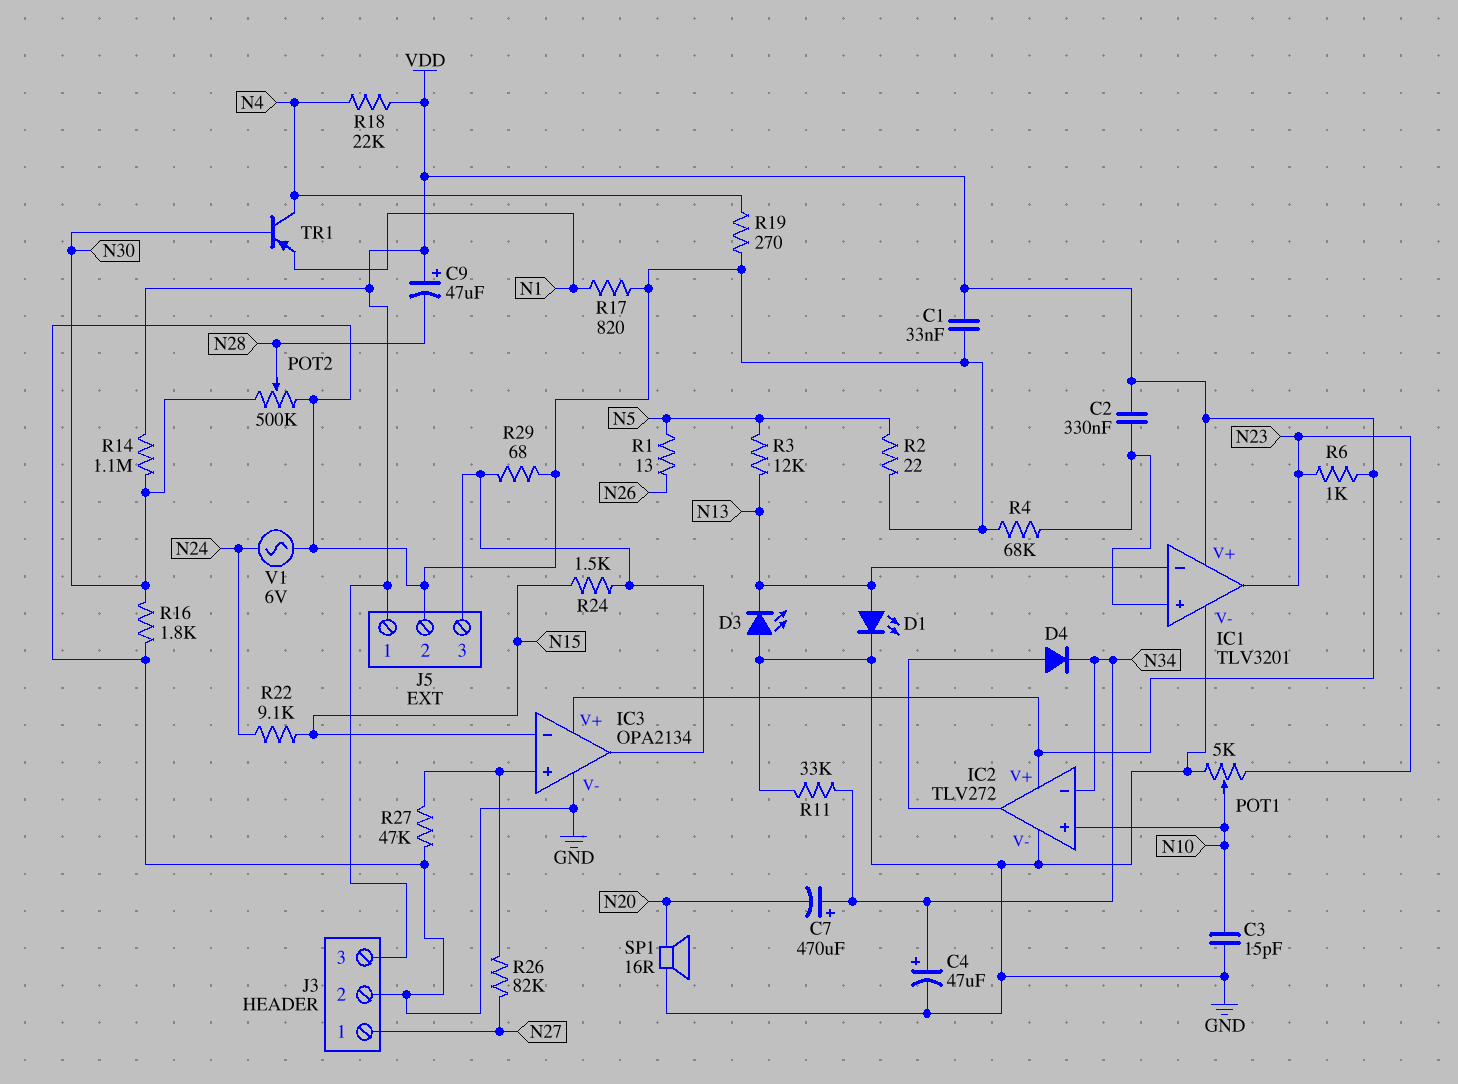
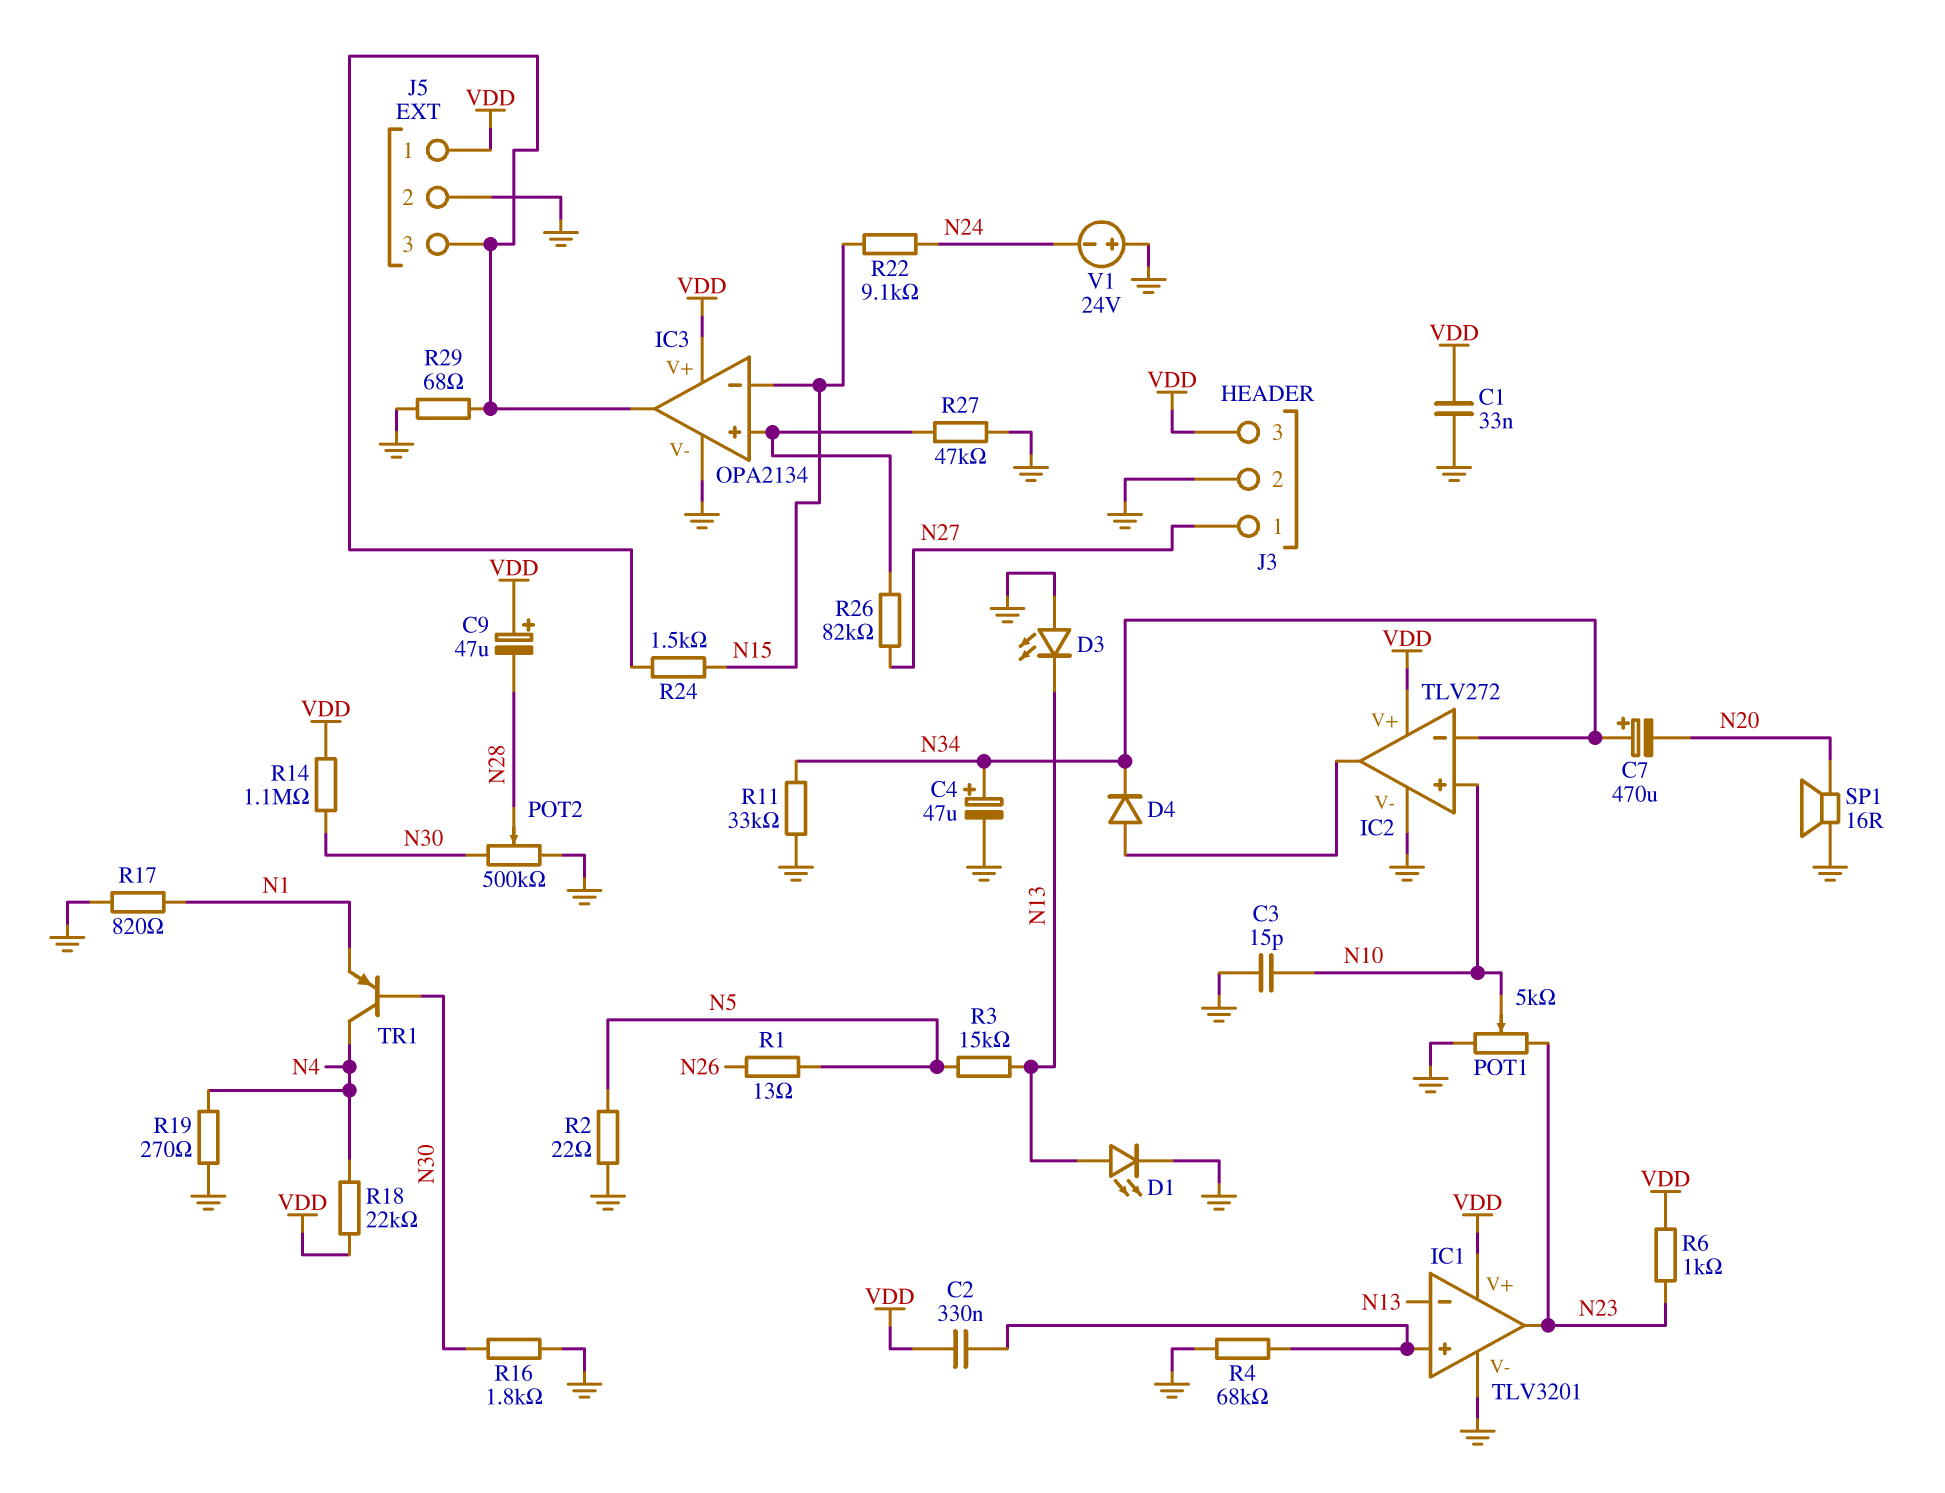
R3: 12k (N5, N13) -> 15k (N5, N13)
V1: AC 6V (GND, N24) -> 24V (plus GND, minus N24)

